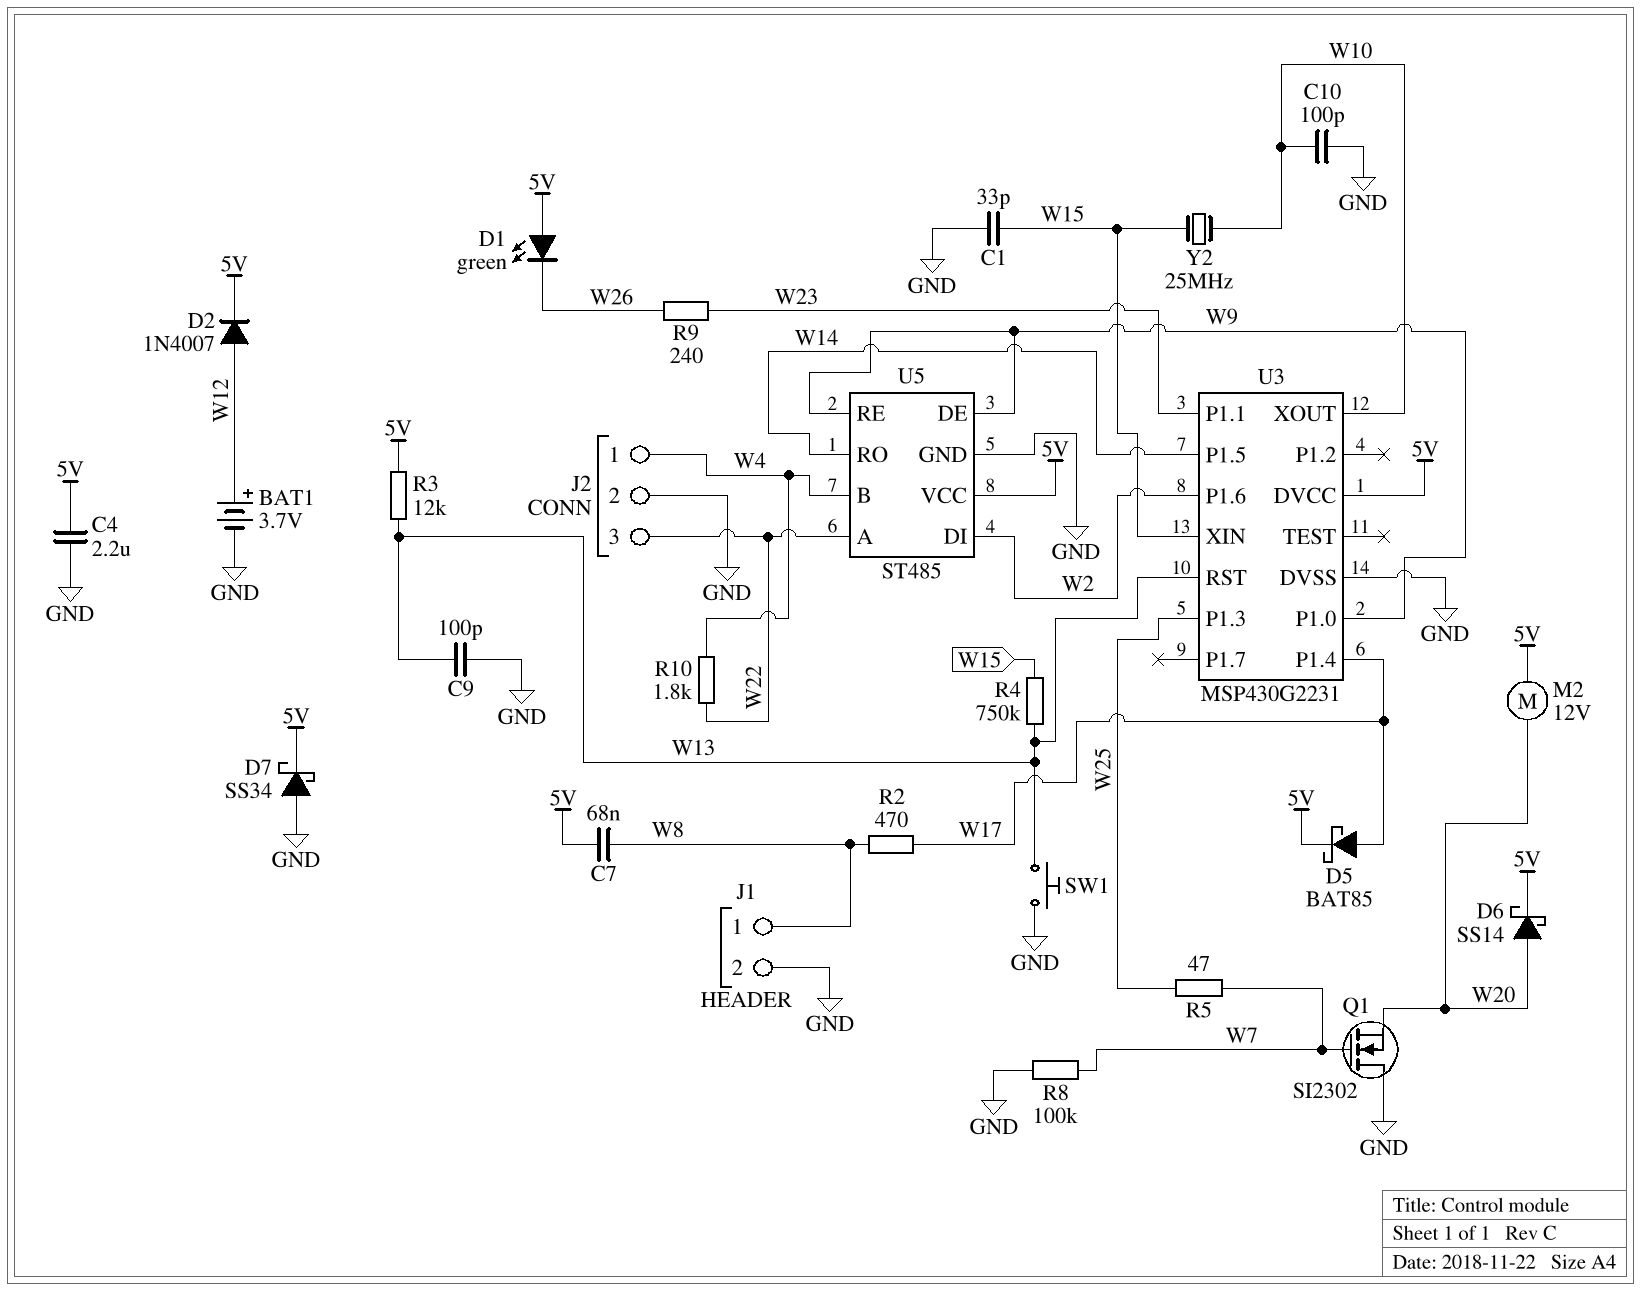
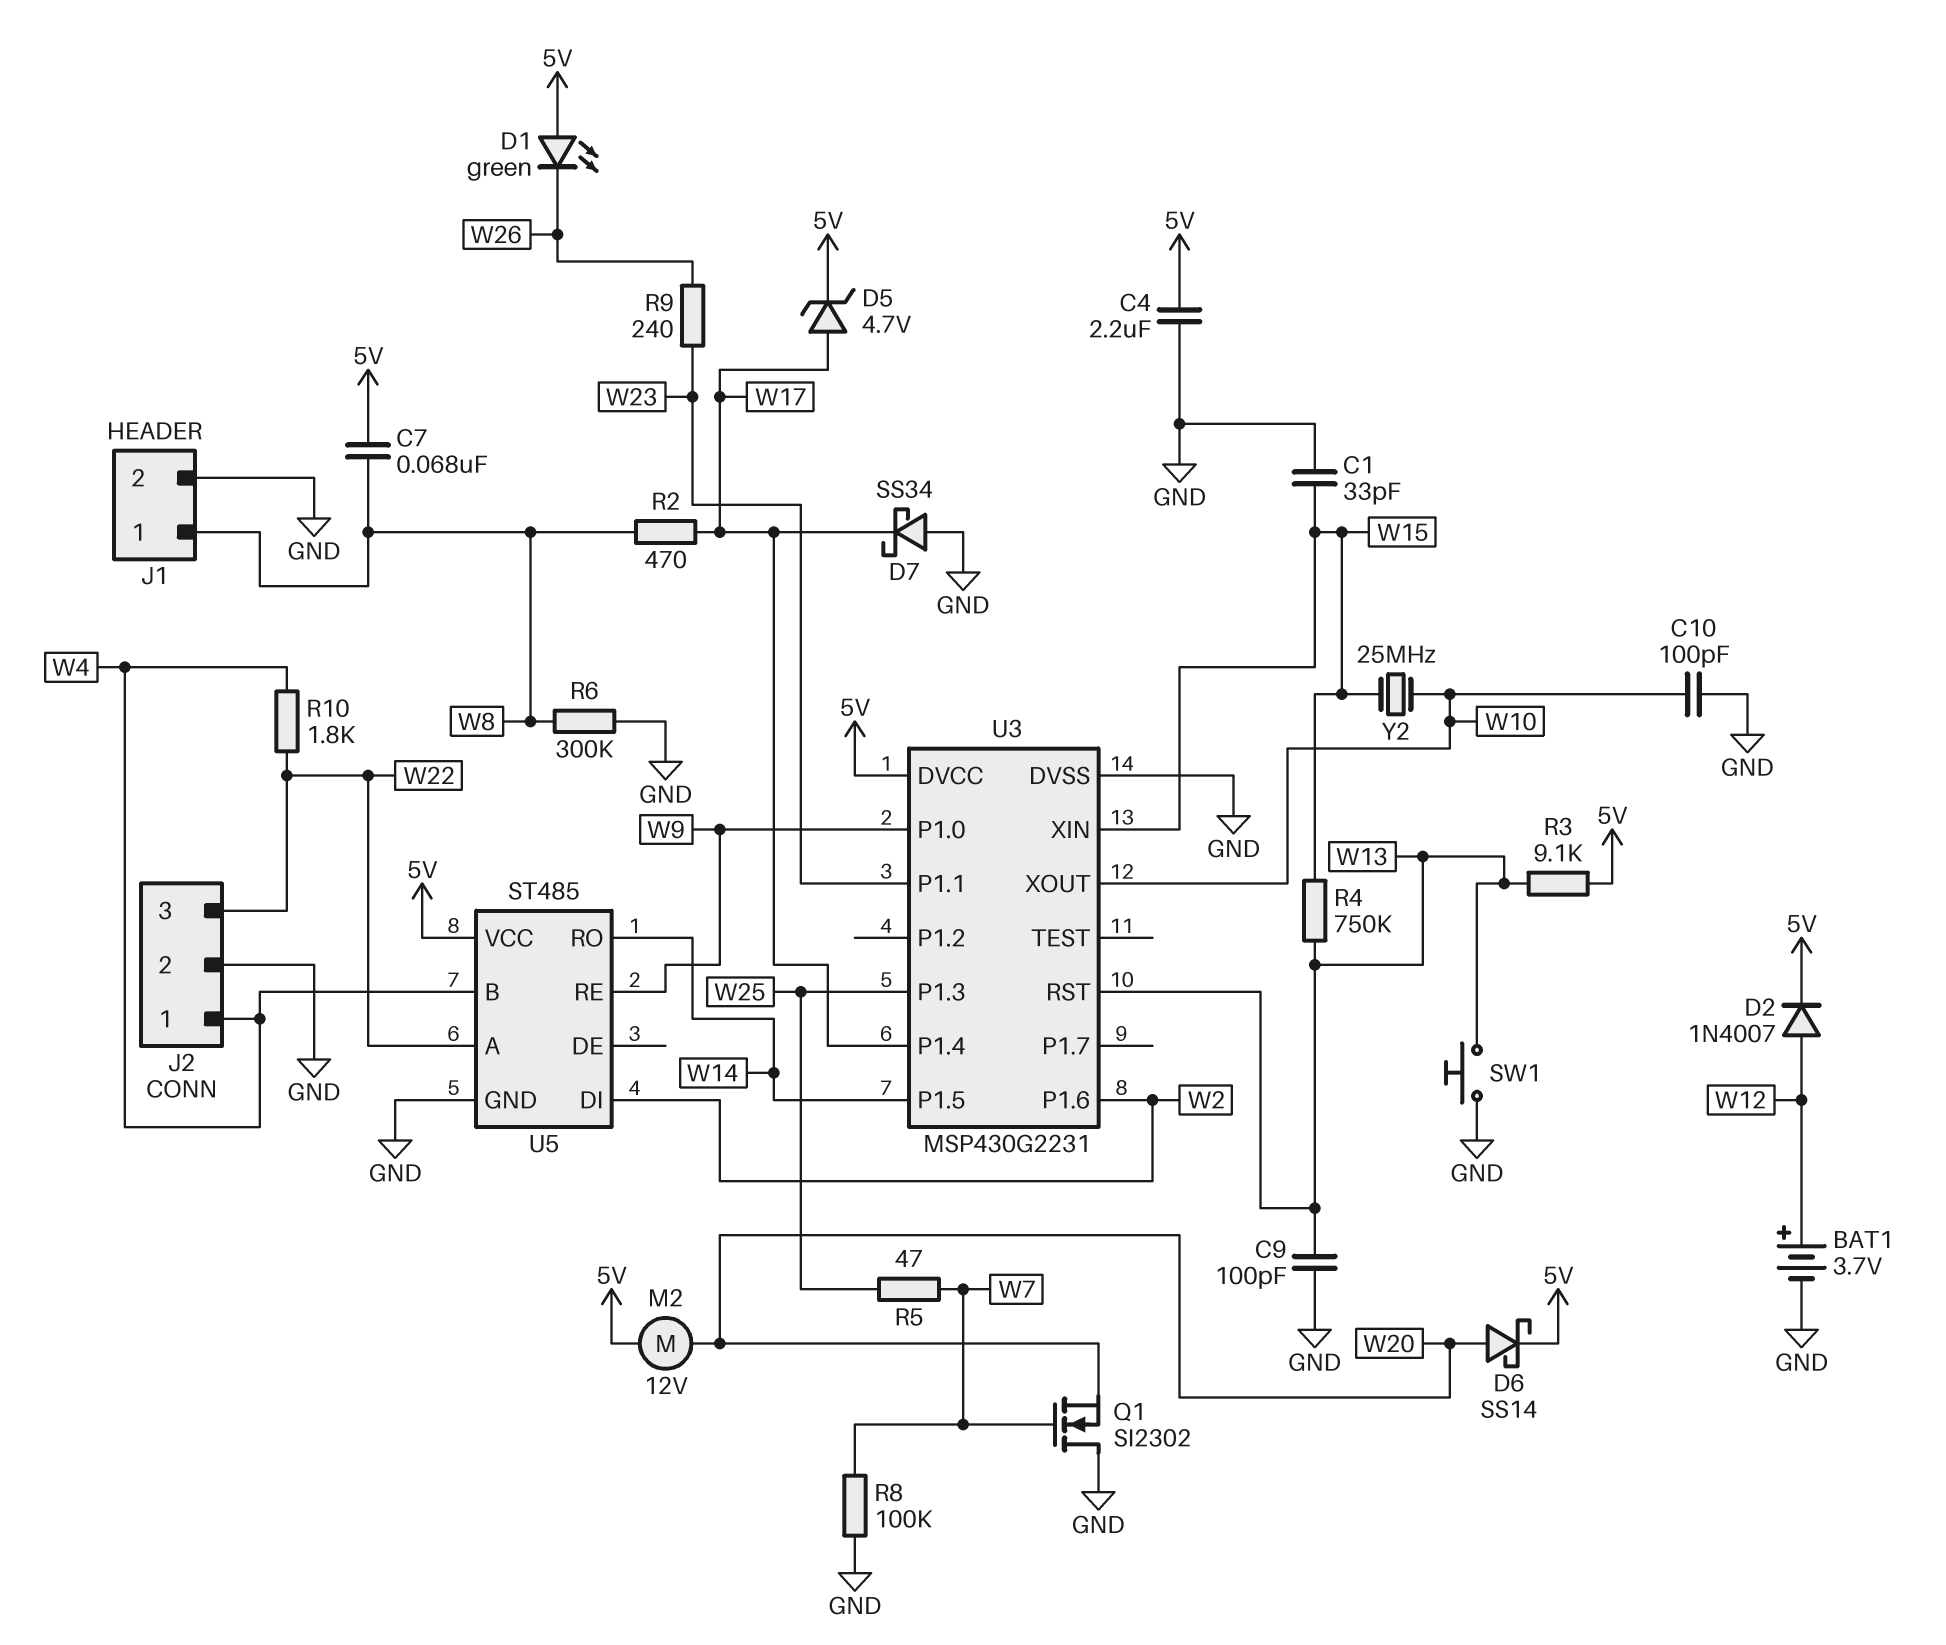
D5: schottky BAT85 (A W17, K 5V) -> zener 4.7V (A W17, K 5V)
D7: schottky SS34 (A GND, K 5V) -> schottky SS34 (A GND, K W17)
R3: 12k (5V, W13) -> 9.1k (5V, W13)
R6: none -> 300k (GND, W8)
U5 pin DE: W9 -> none

